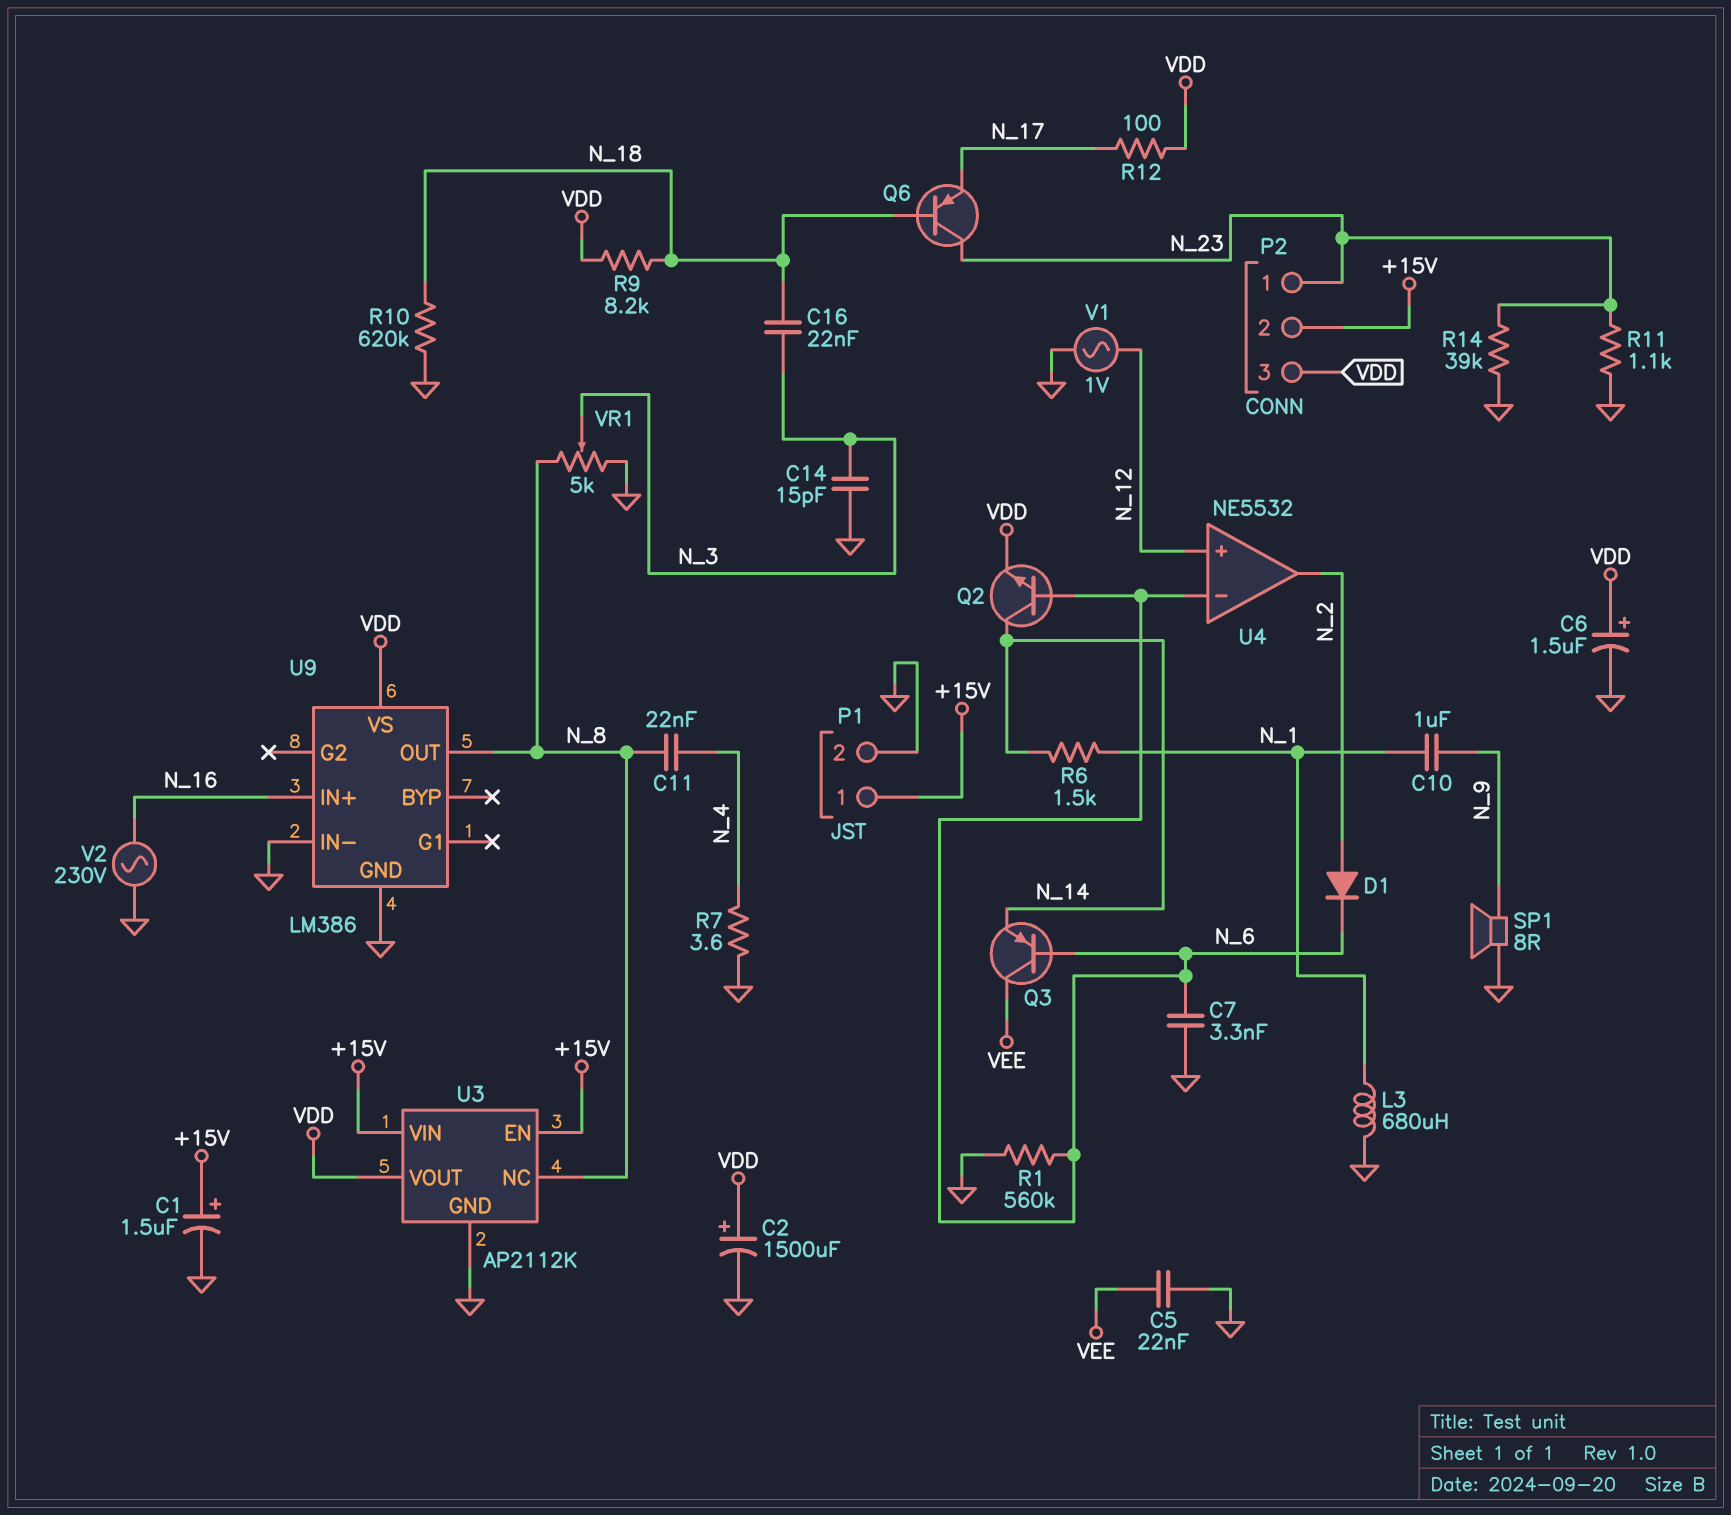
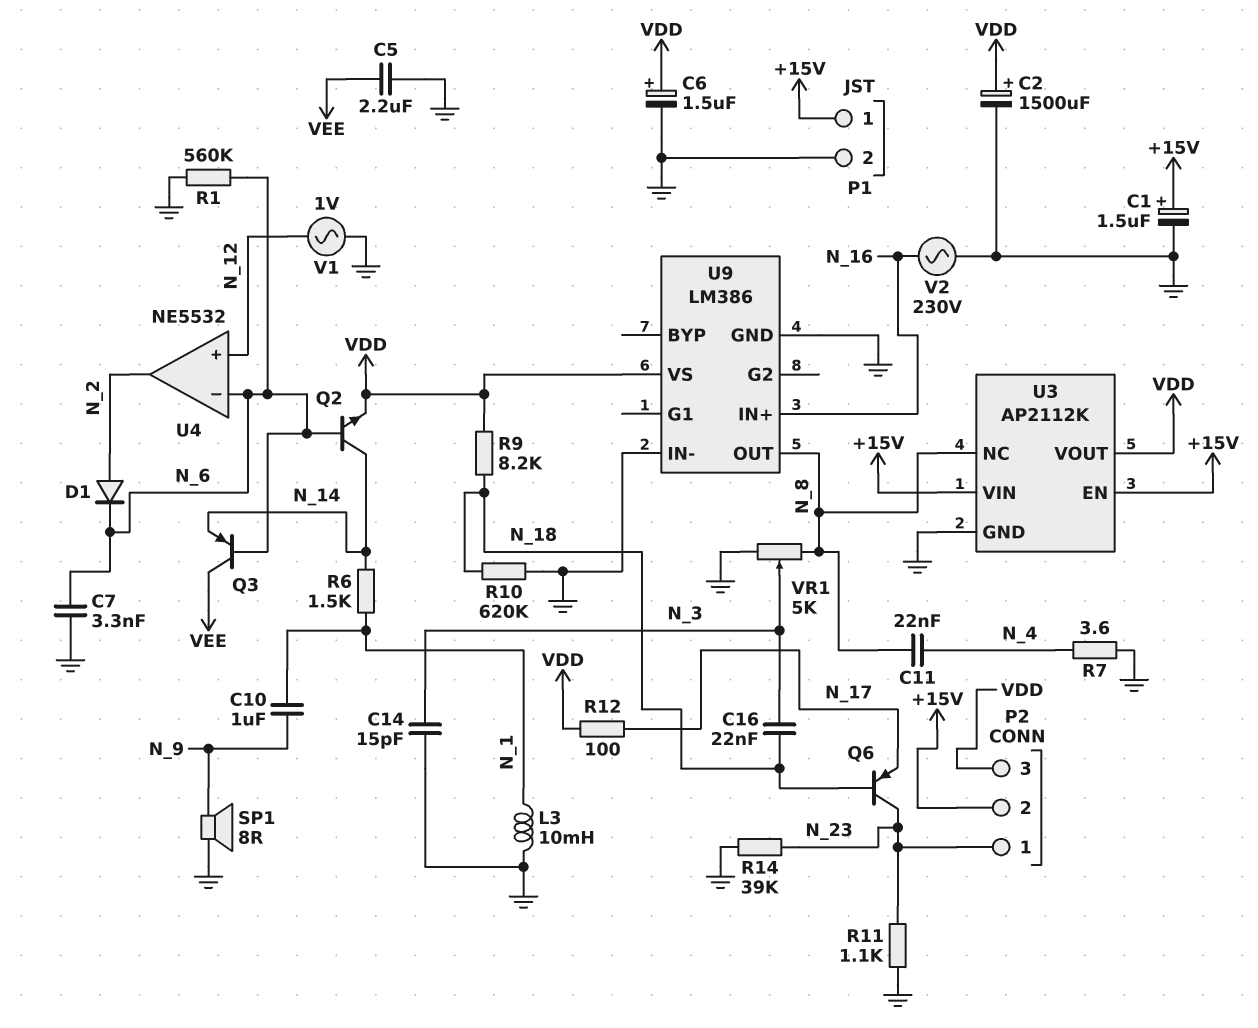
C5: 22nF (GND, VEE) -> 2.2uF (GND, VEE)
L3: 680uH (GND, N_1) -> 10mH (GND, N_1)

